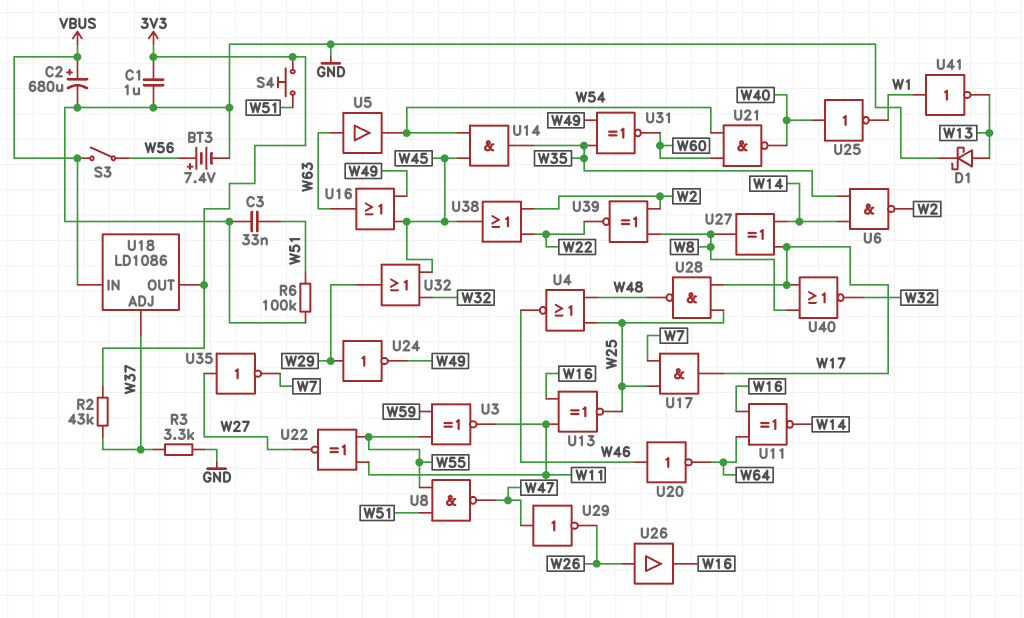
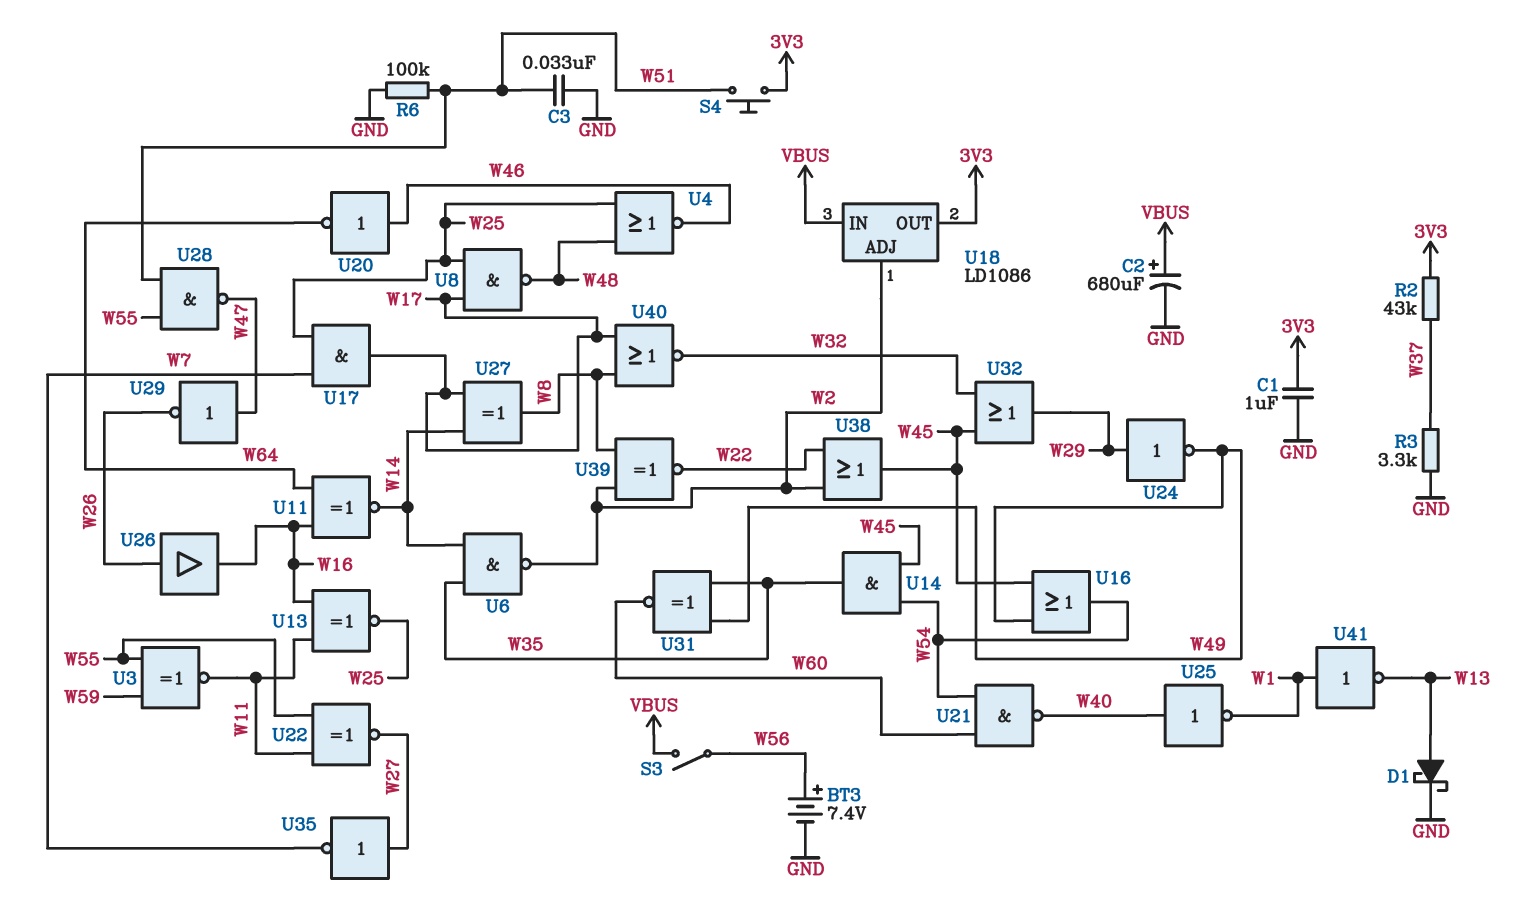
U5: buffer (in W63, out W54) -> none
U8: NAND (in W51, in W55, out W47) -> NAND (in W17, in W25, out W48)
U16: OR (in W45, in W49, out W63) -> OR (in W45, in W49, out W54)
U18 pin ADJ: W37 -> W2
U28: NAND (in W17, in W25, out W48) -> NAND (in W51, in W55, out W47)

